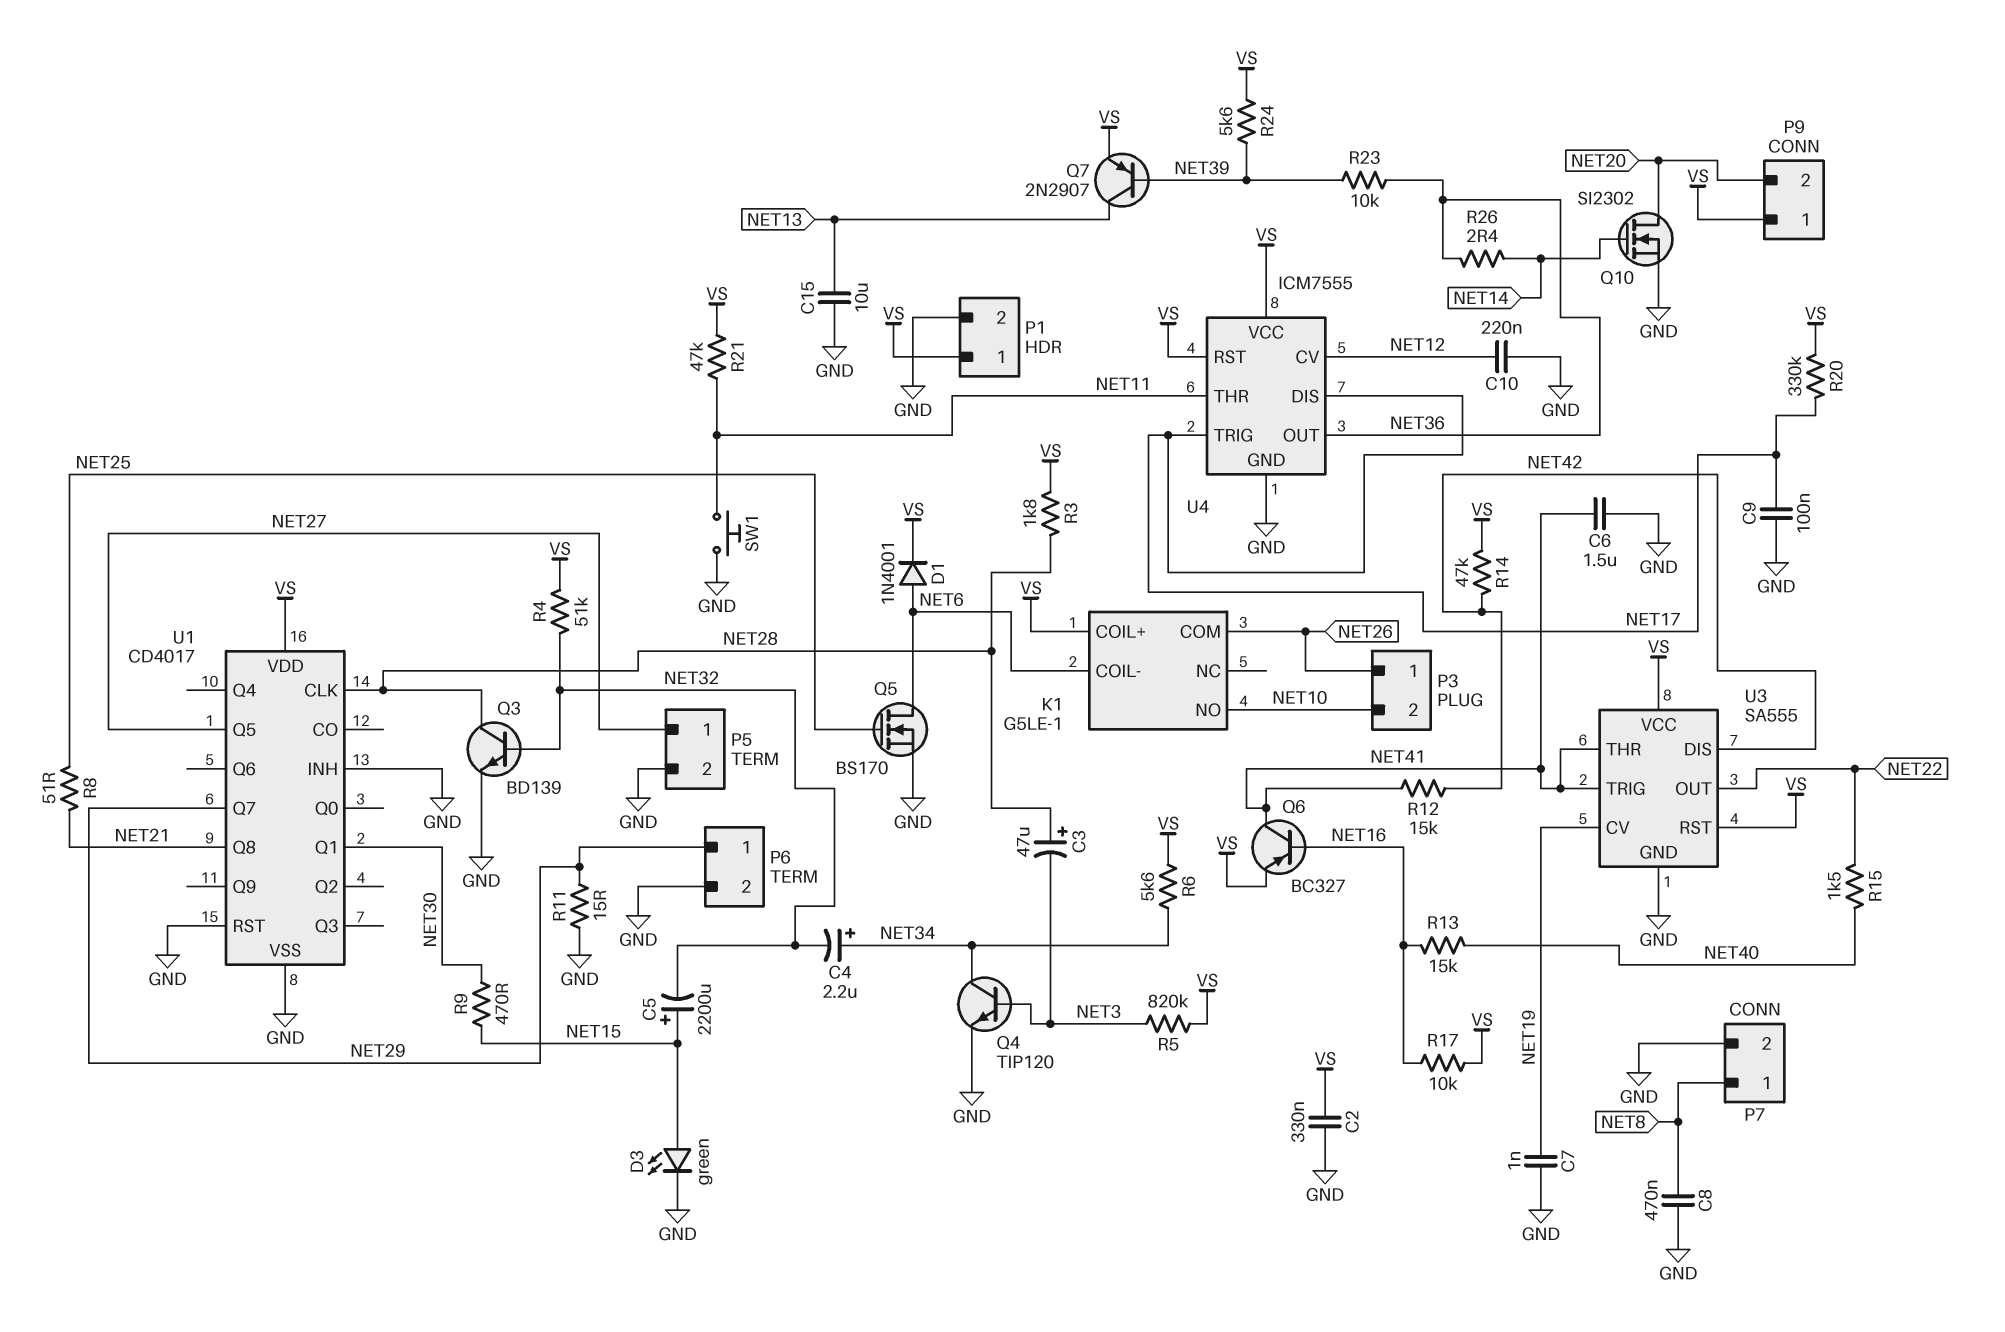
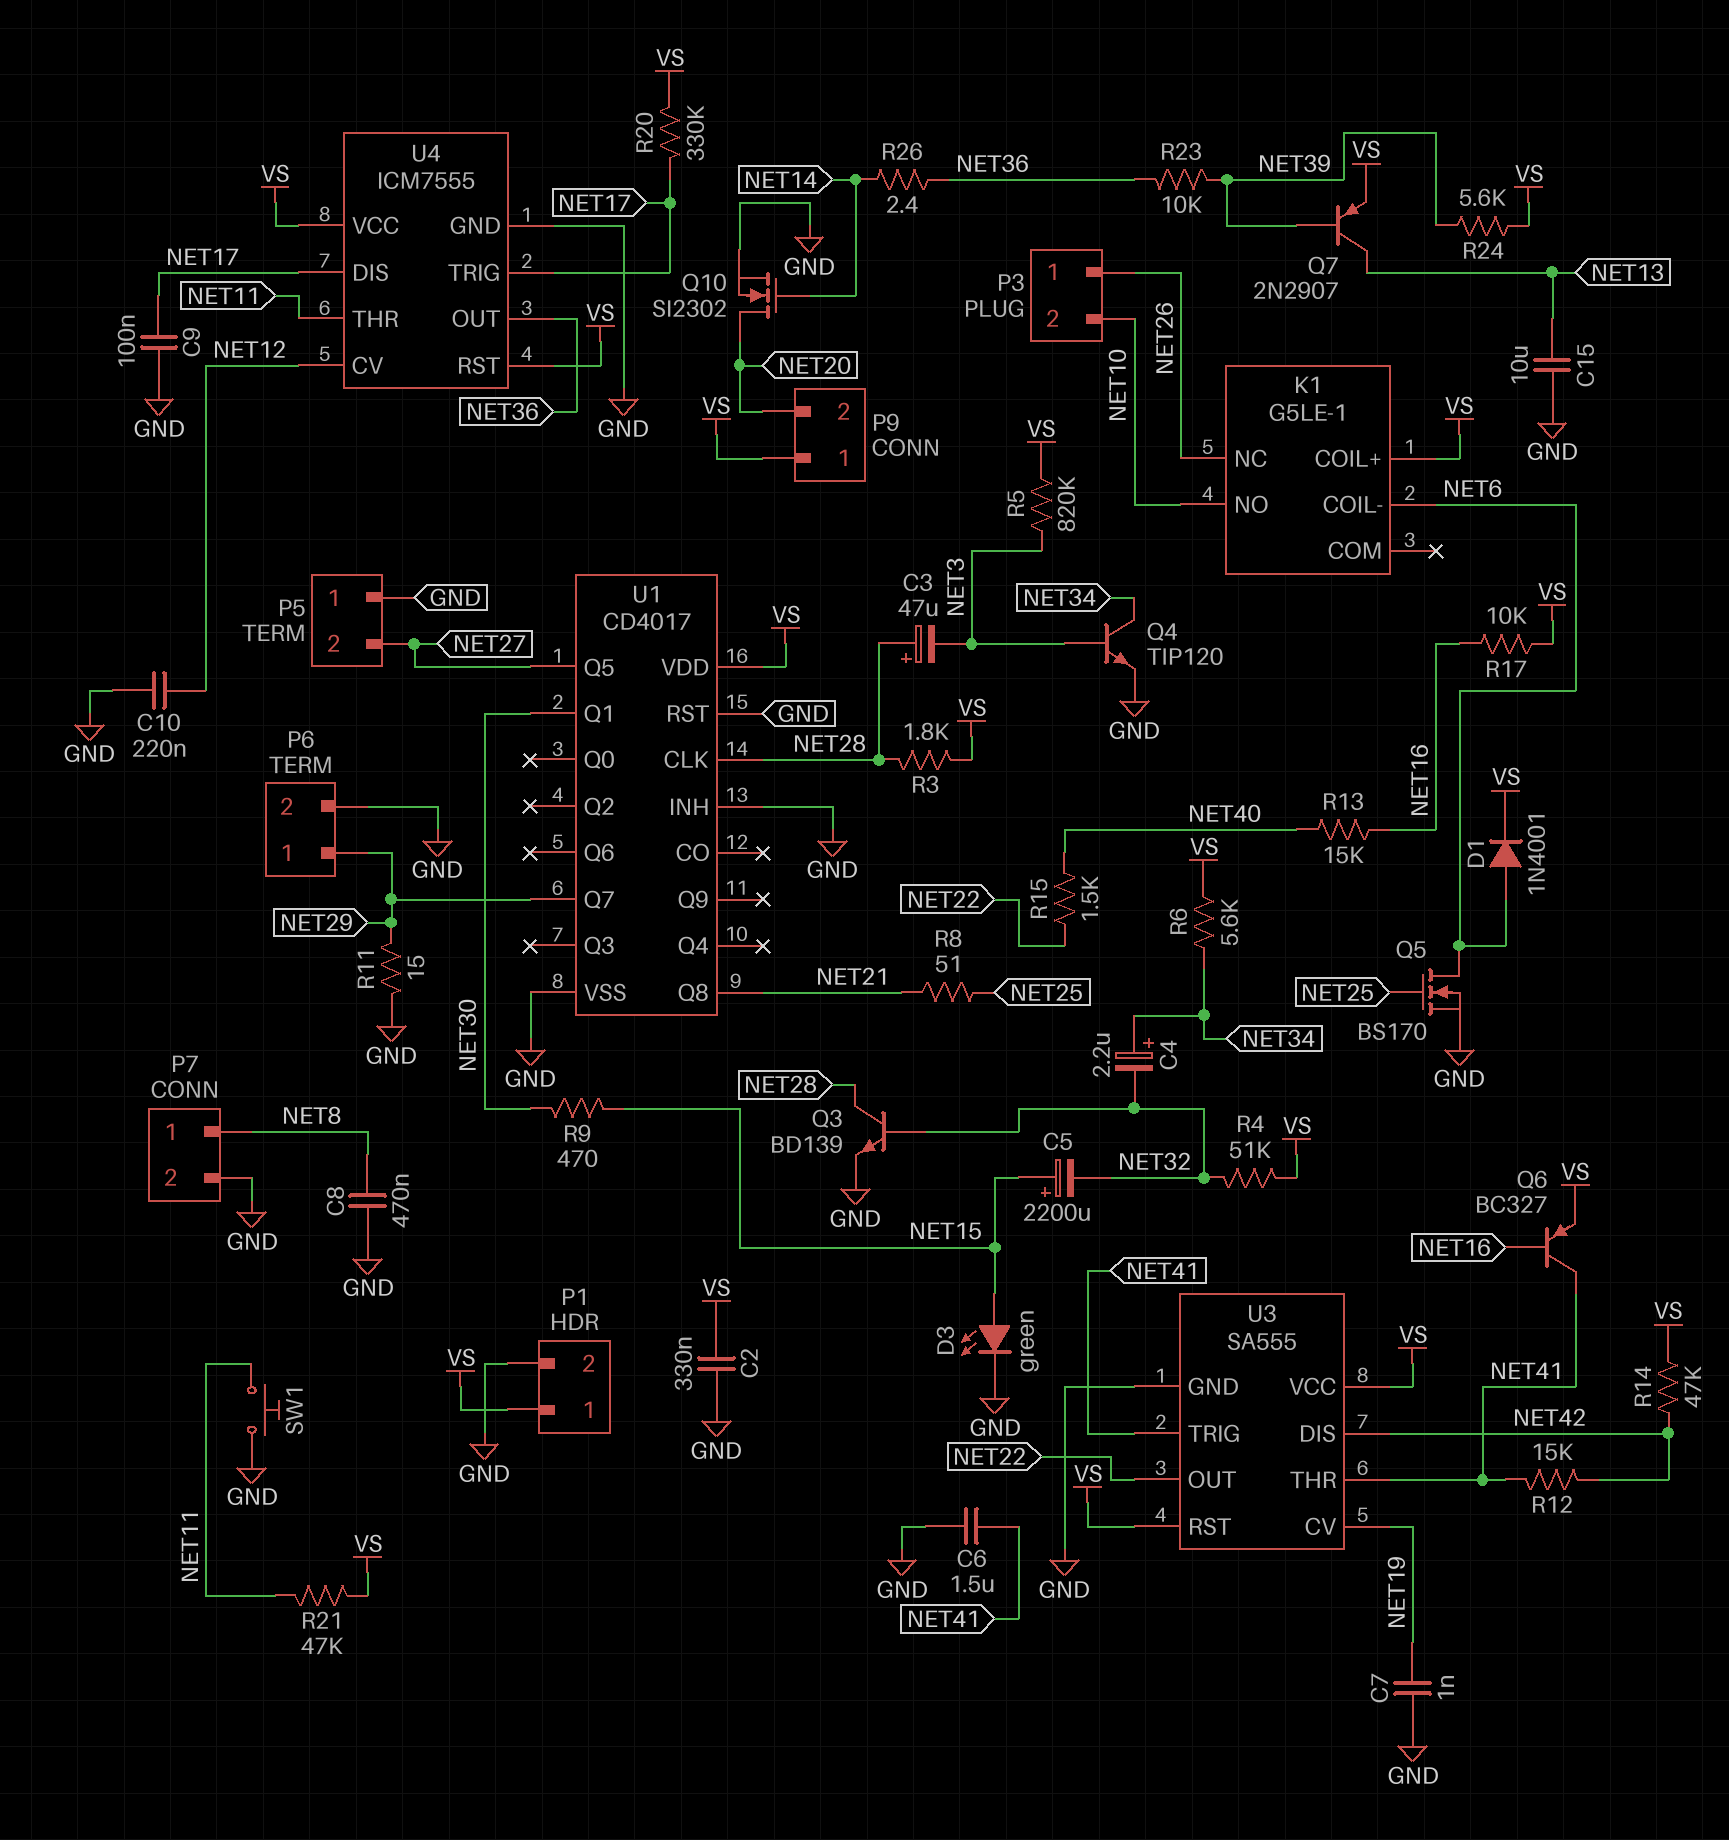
K1 pin COM: NET26 -> none
K1 pin NC: none -> NET26
P5 pin 1: NET27 -> GND
P5 pin 2: GND -> NET27

